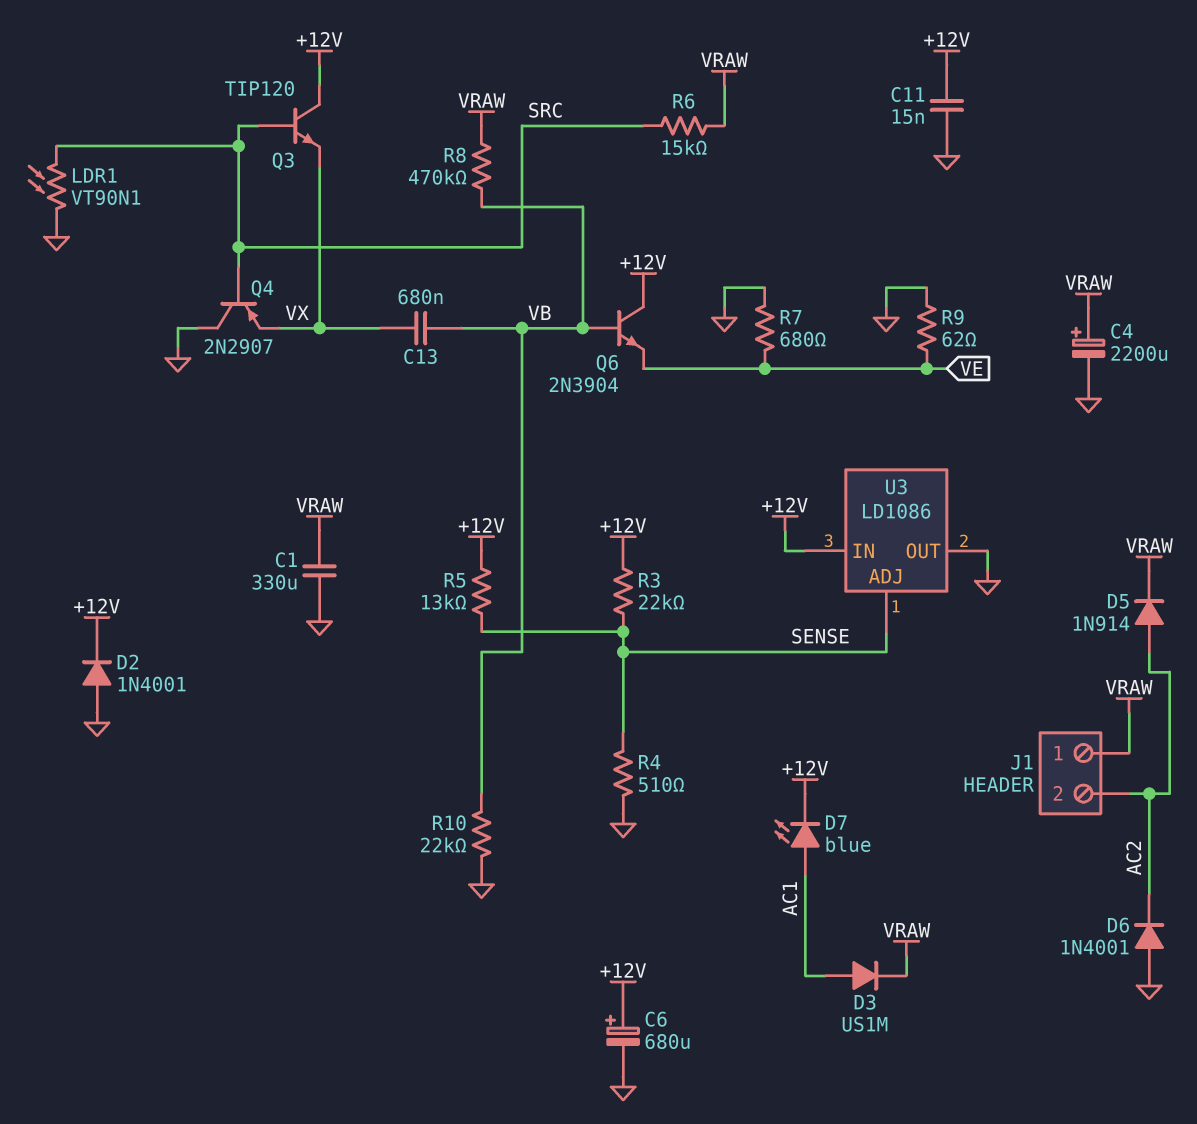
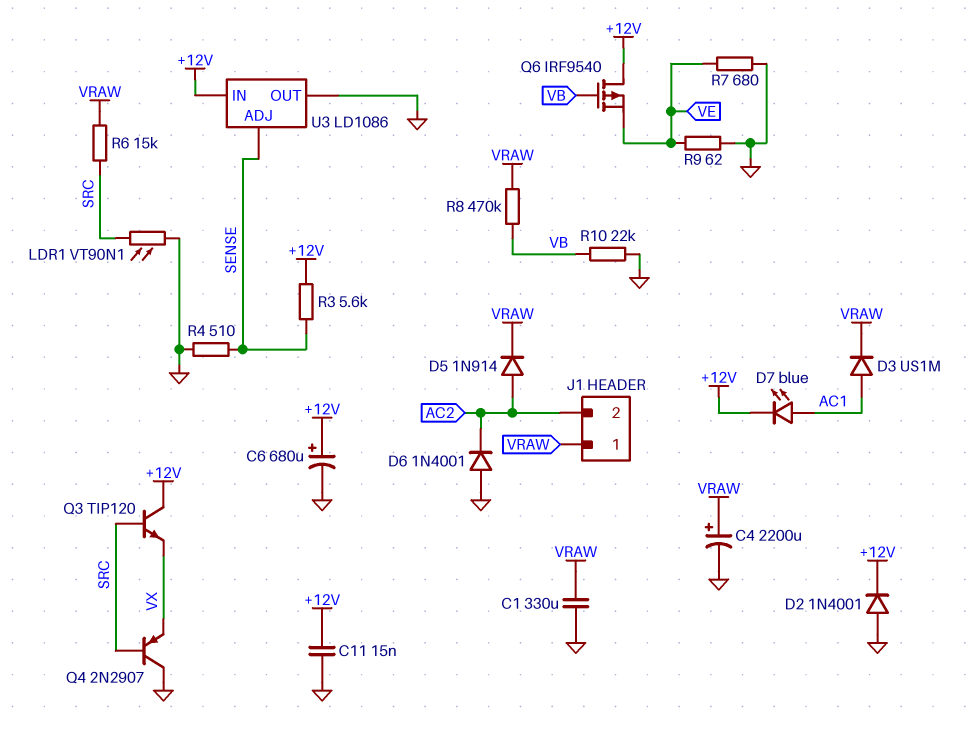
C13: 680nF (VB, VX) -> none
Q6: NPN 2N3904 (B VB, C +12V, E VE) -> PMOS IRF9540 (G VB, D +12V, S VE)
R3: 22k (+12V, SENSE) -> 5.6k (+12V, SENSE)
R5: 13k (+12V, SENSE) -> none

